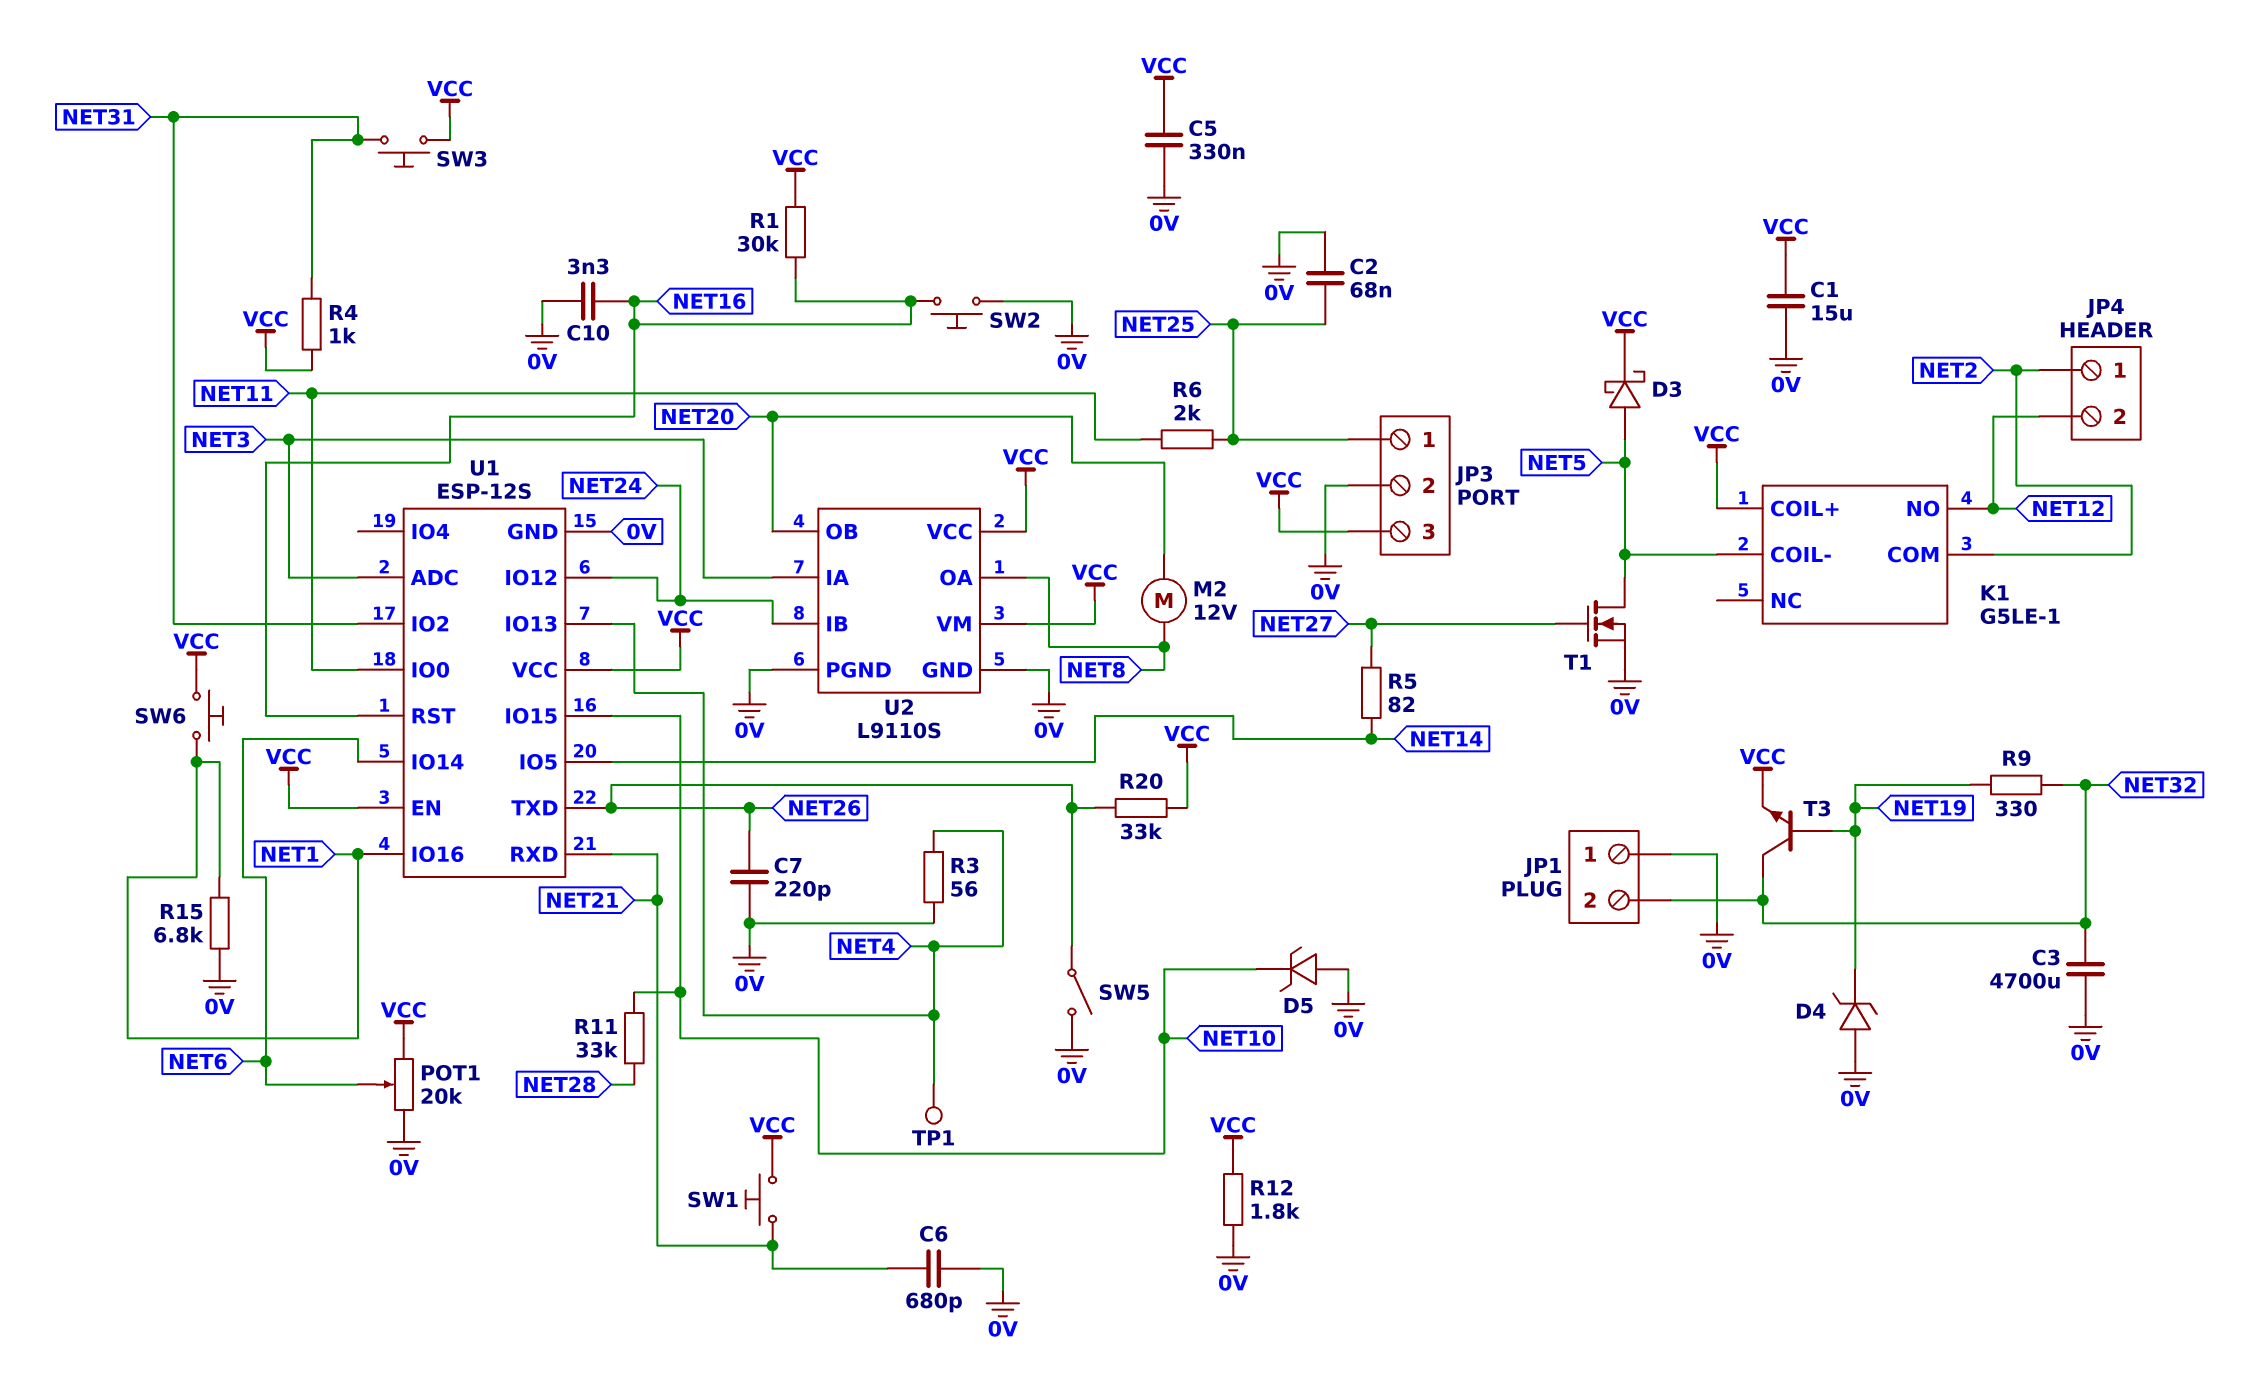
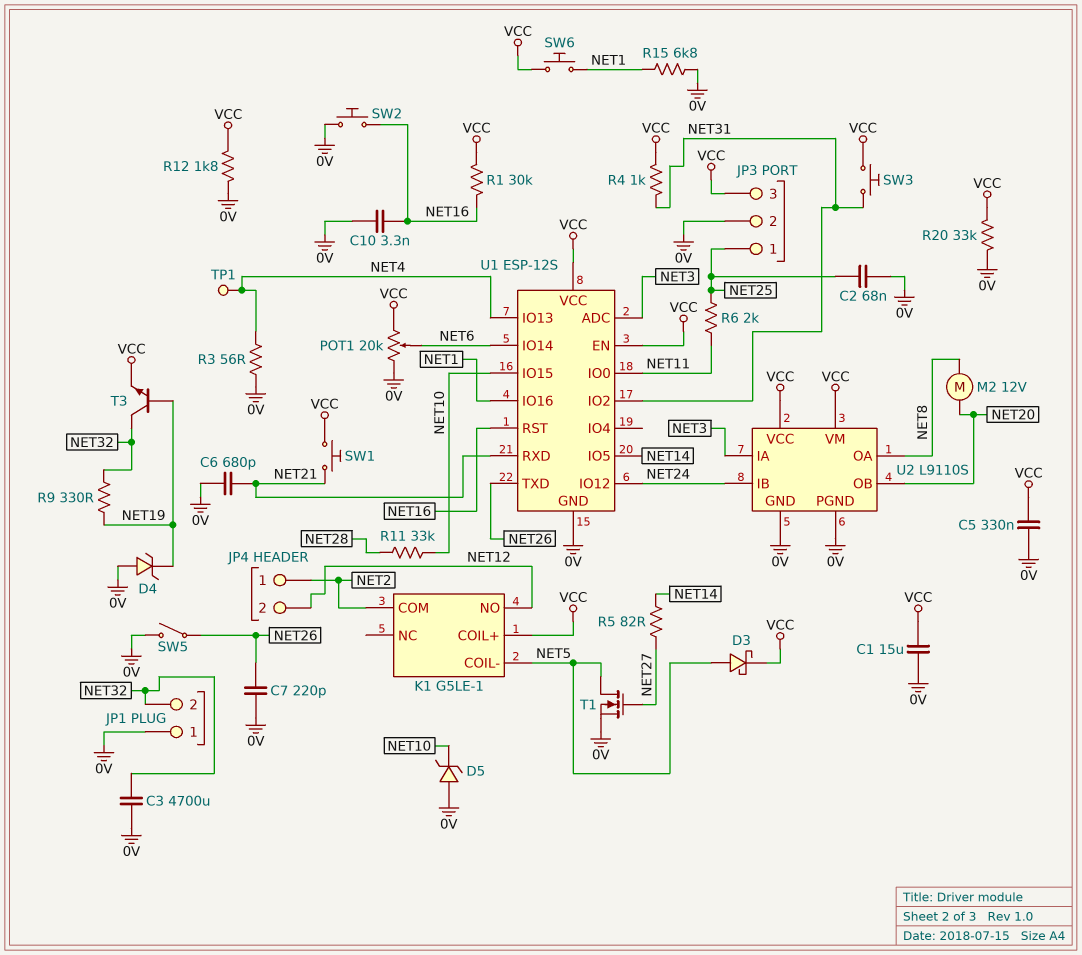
R20: 33k (NET26, VCC) -> 33k (0V, VCC)

